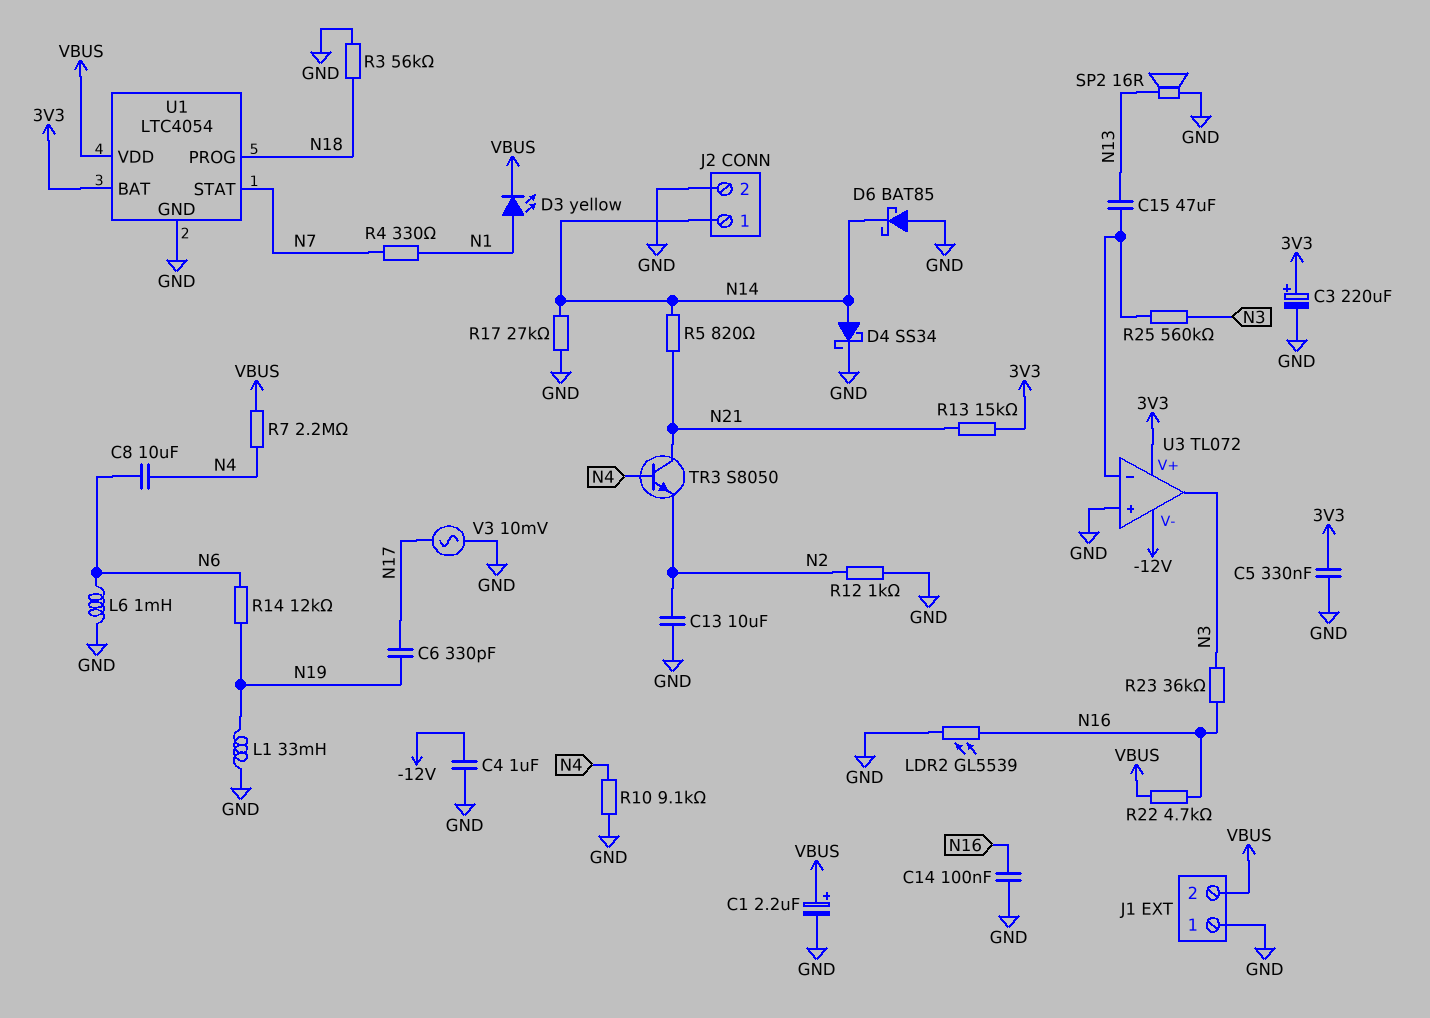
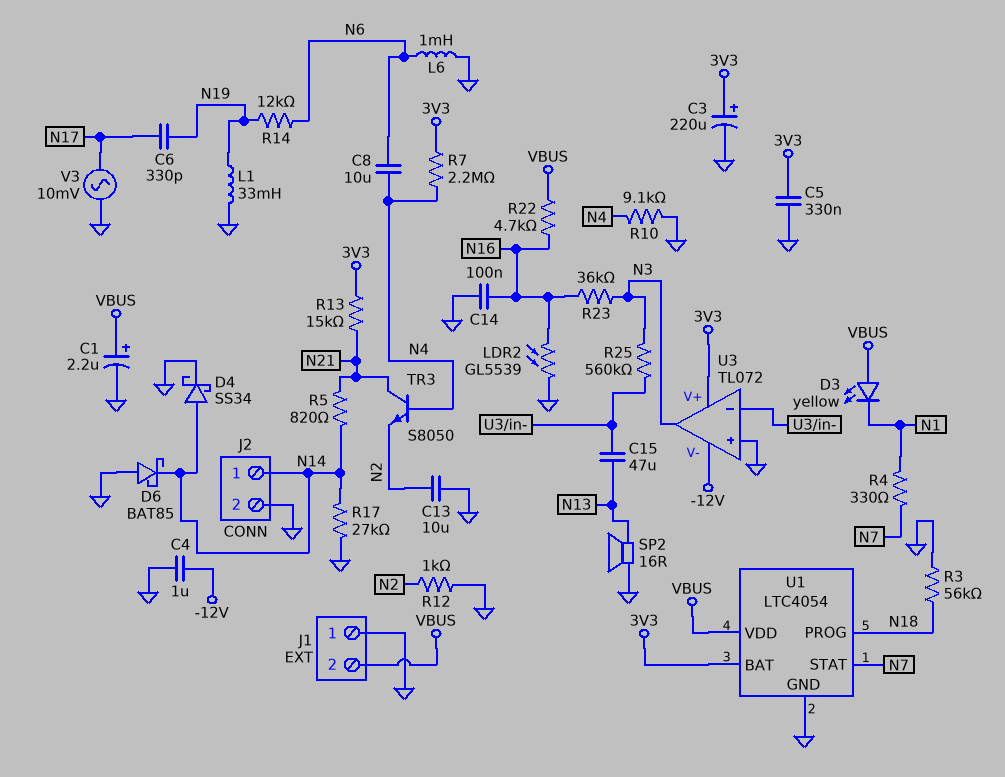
D3: LED yellow (A N1, K VBUS) -> LED yellow (A VBUS, K N1)
R7: 2.2M (N4, VBUS) -> 2.2M (3V3, N4)

